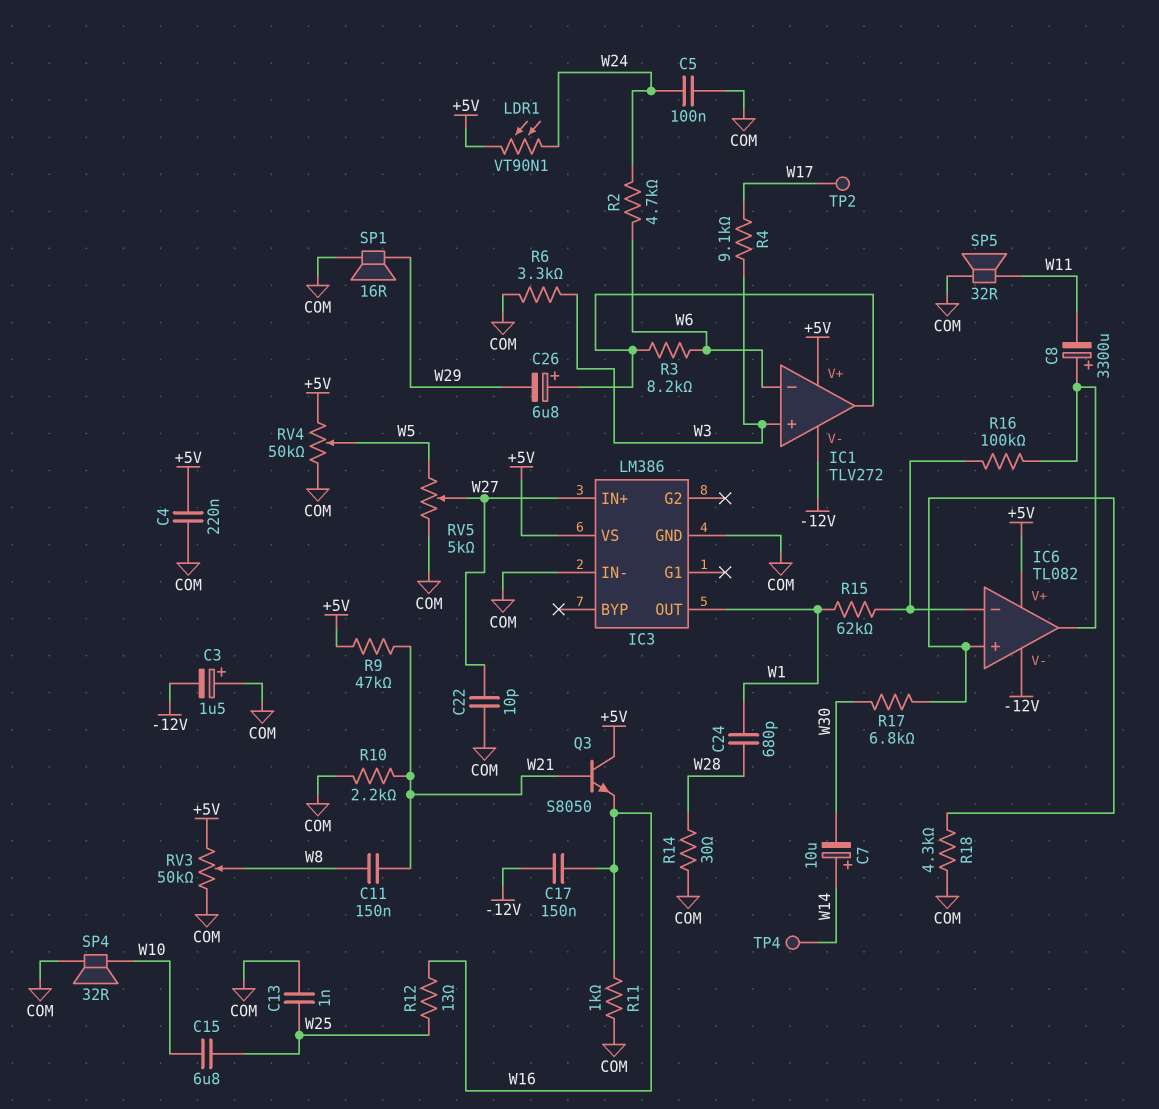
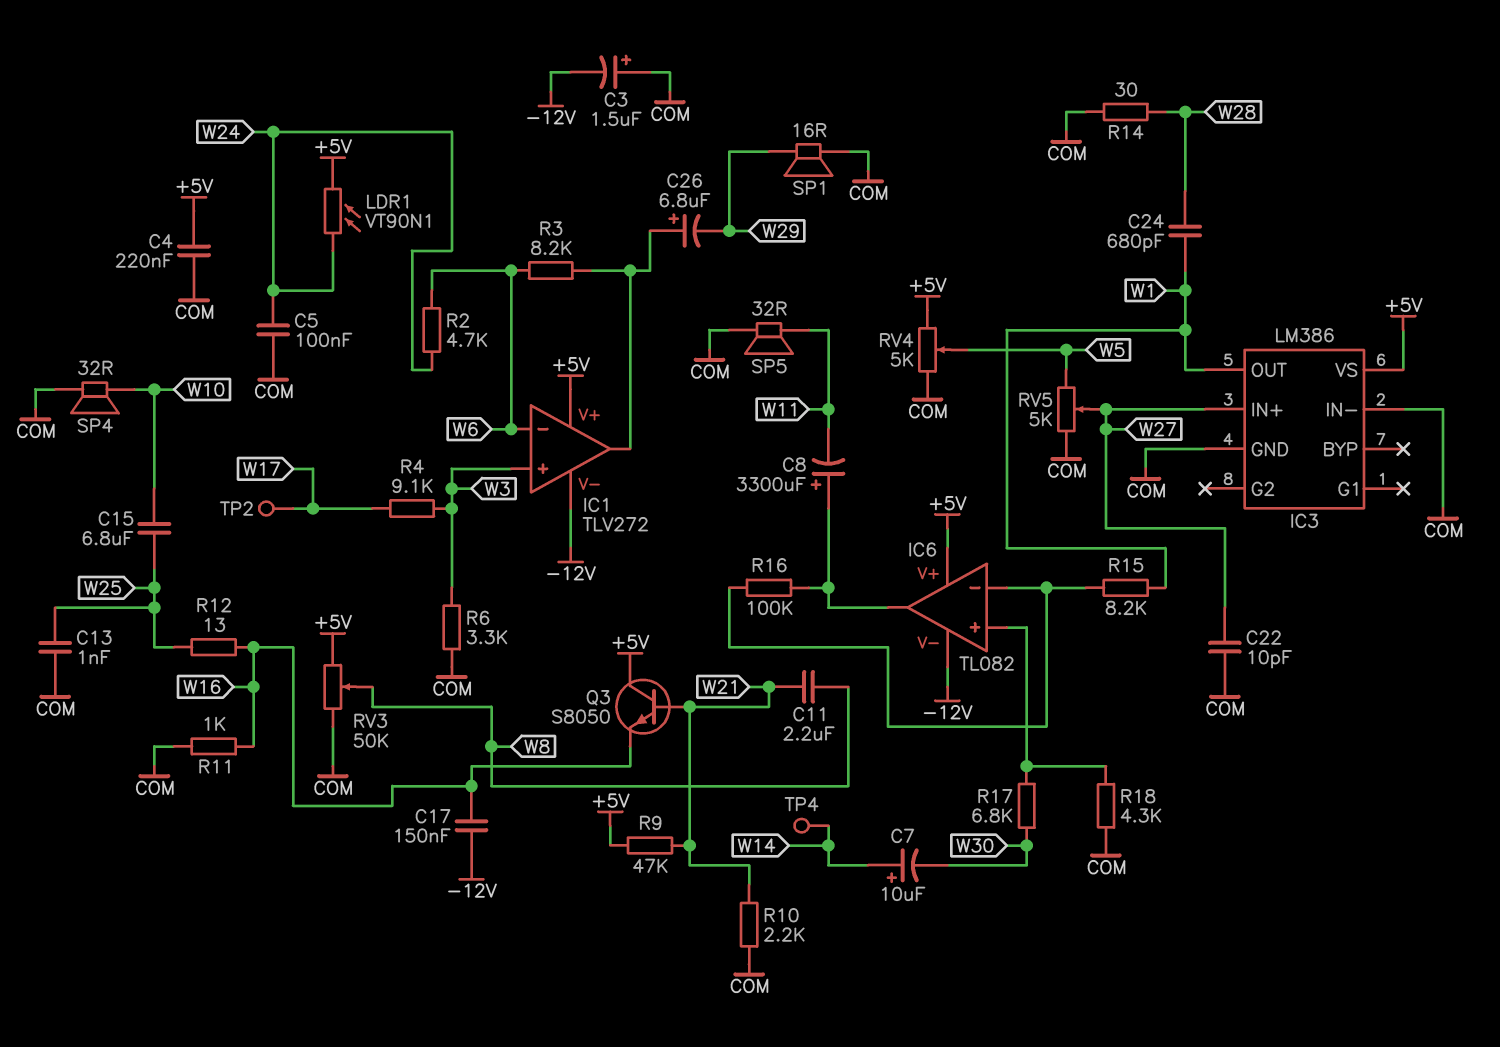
C11: 150nF (W8, W21) -> 2.2uF (W8, W21)
R15: 62k (IC6/in-, W1) -> 8.2k (IC6/in-, W1)
RV4: 50k (+5V, COM, wiper W5) -> 5k (+5V, COM, wiper W5)

